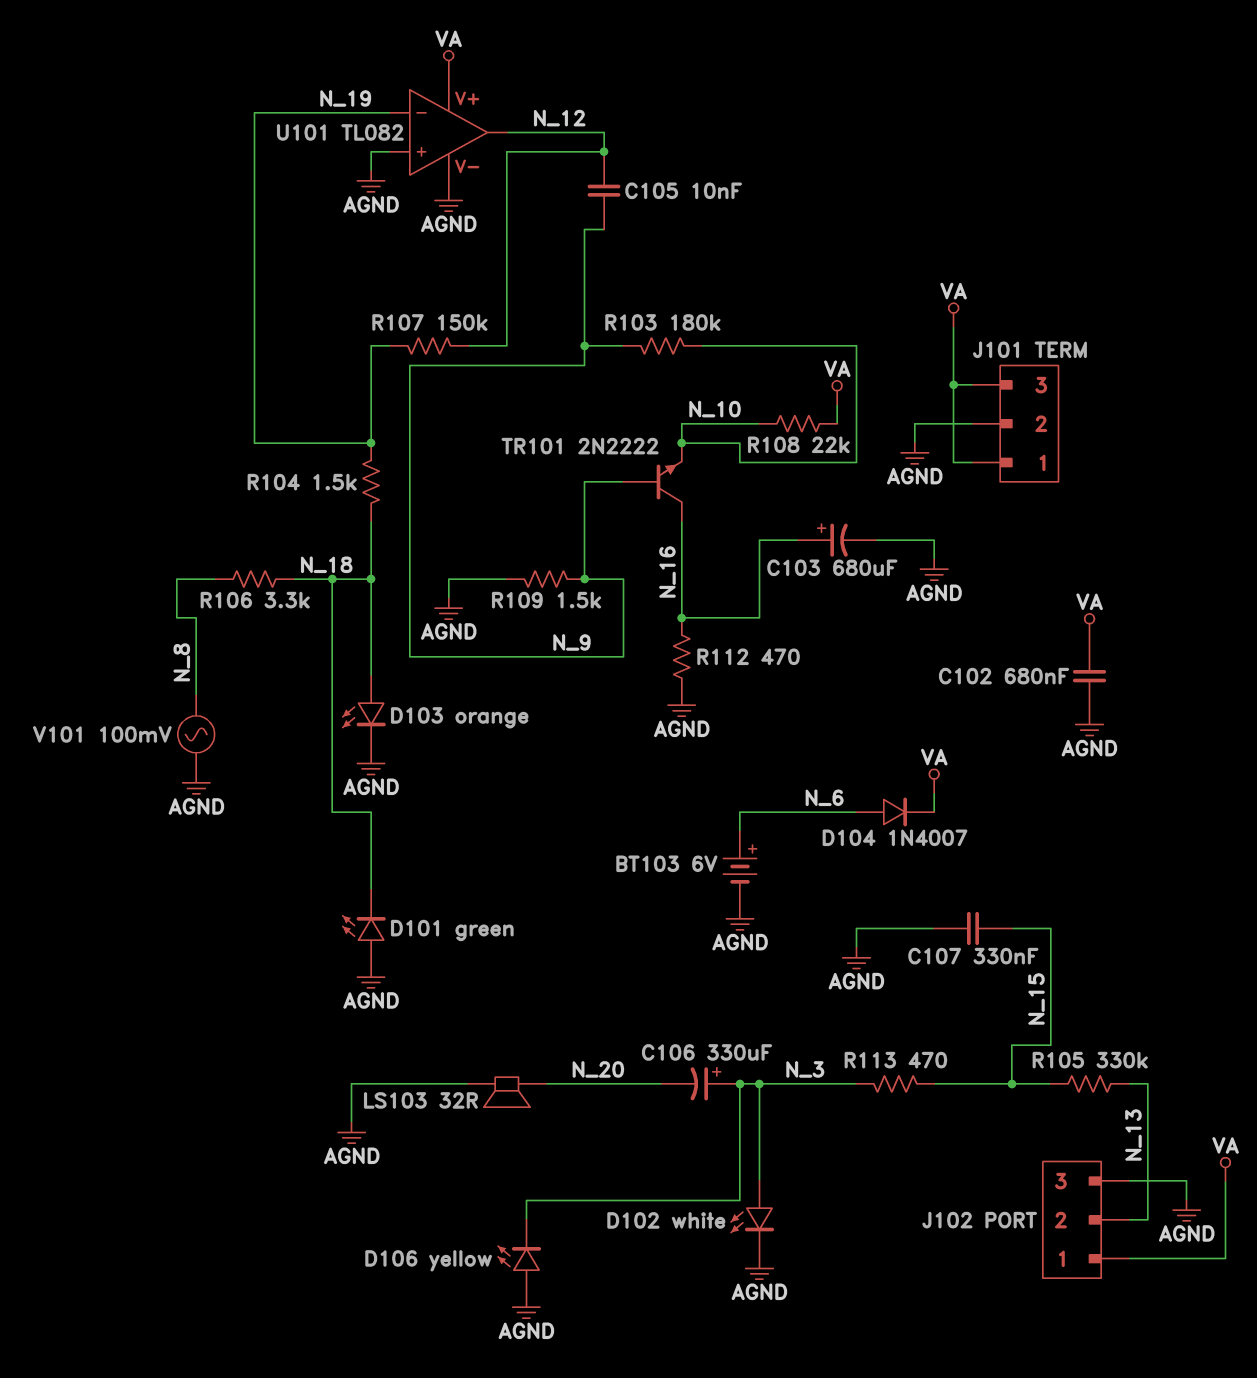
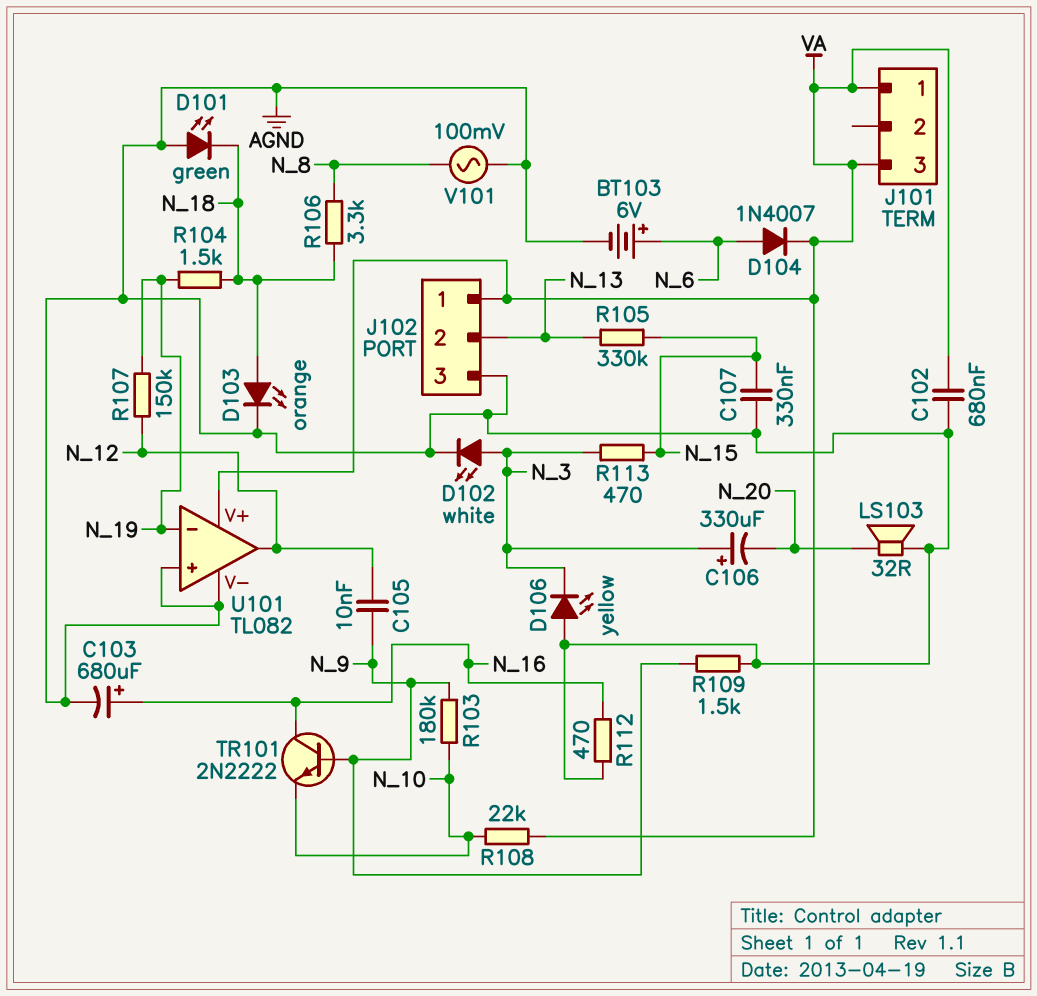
J101 pin 2: AGND -> none

